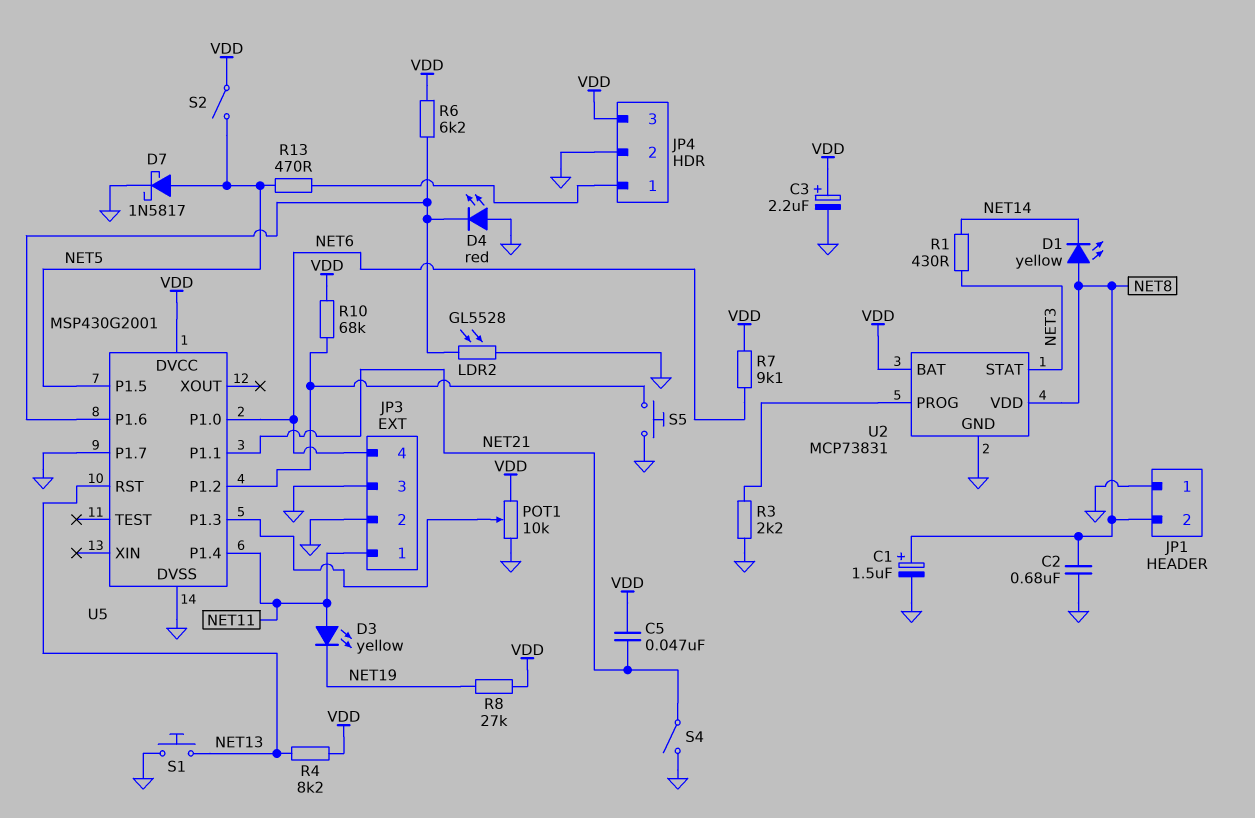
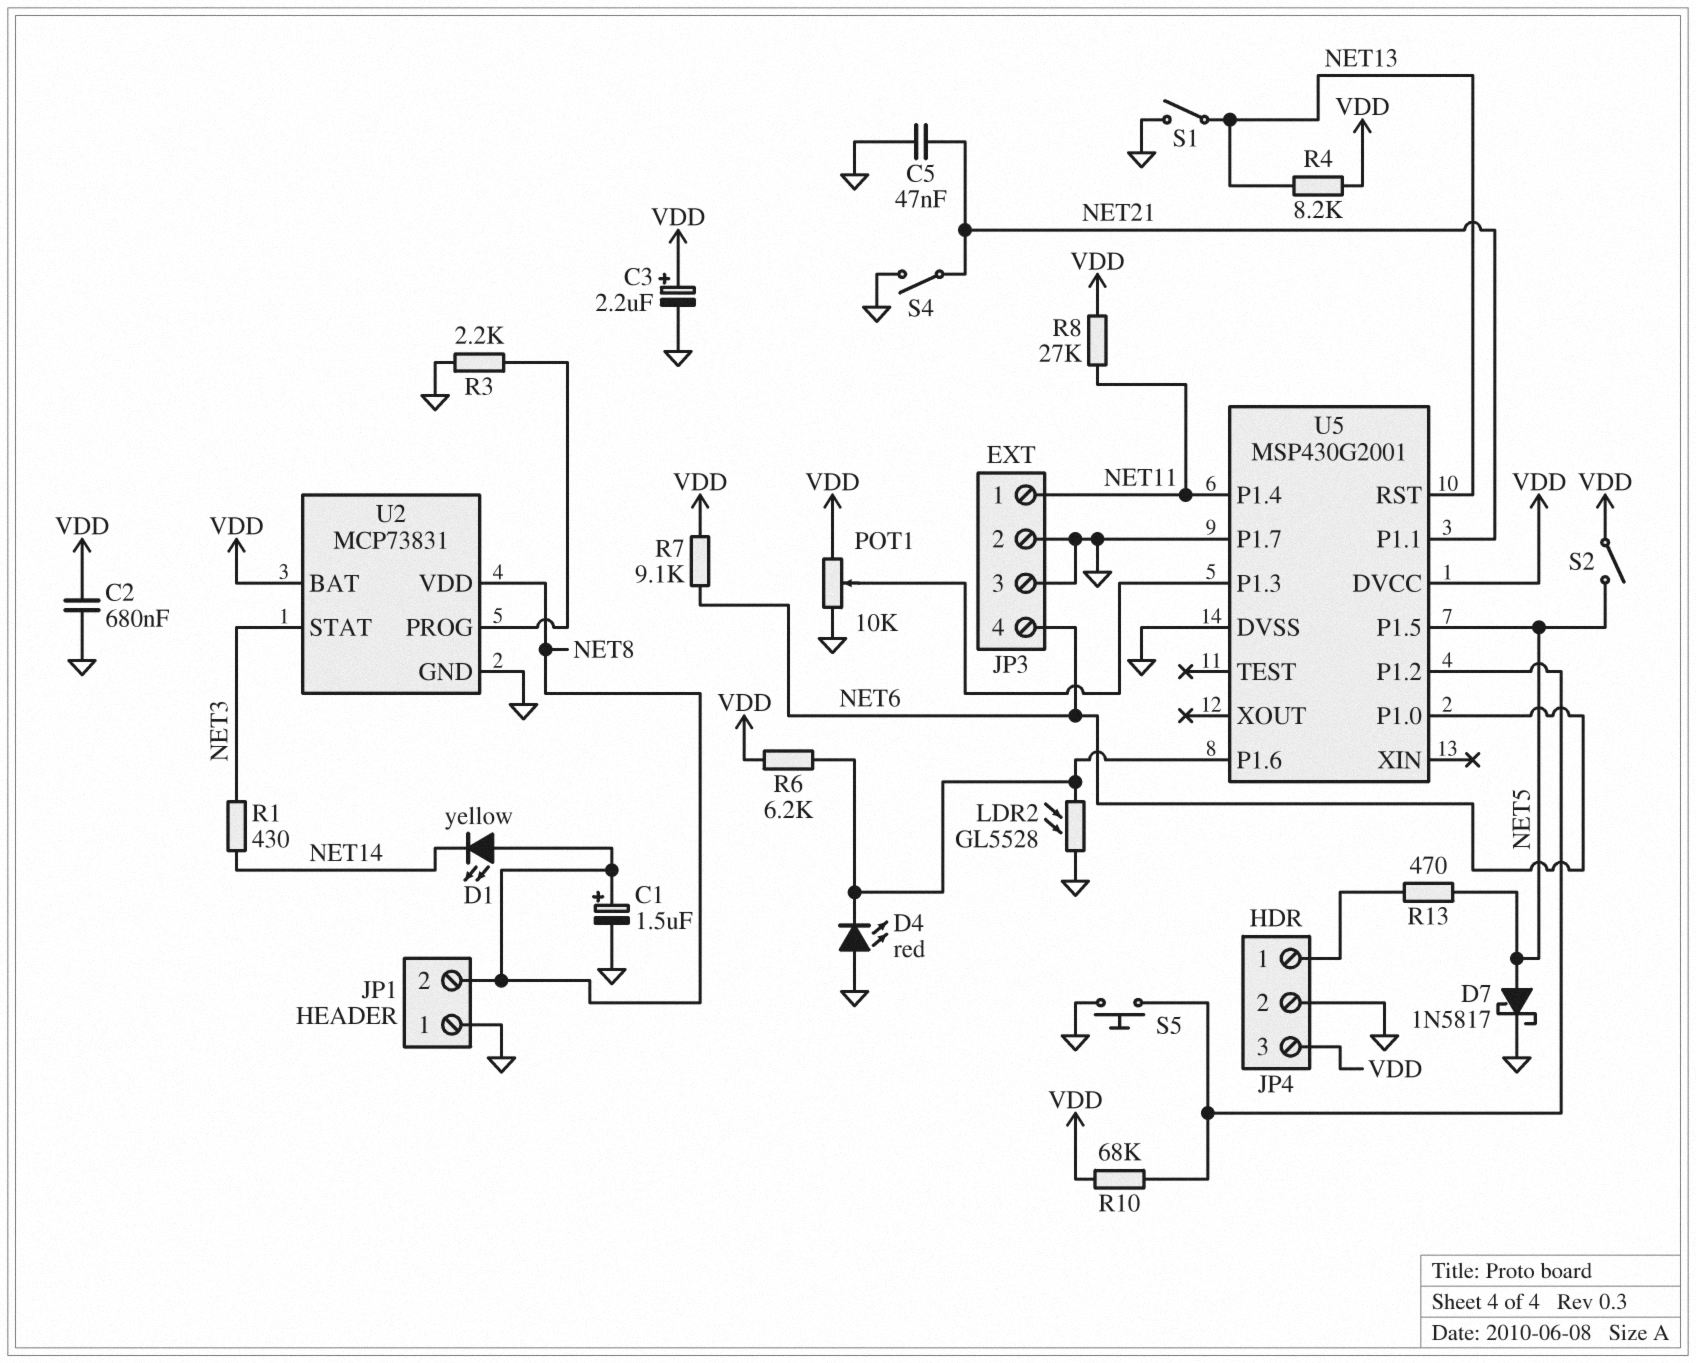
C2: 680nF (GND, NET8) -> 680nF (GND, VDD)
C5: 47nF (NET21, VDD) -> 47nF (GND, NET21)
D3: LED yellow (A NET11, K NET19) -> none
R8: 27k (NET19, VDD) -> 27k (NET11, VDD)
S1: button (GND, NET13) -> switch (GND, NET13)

